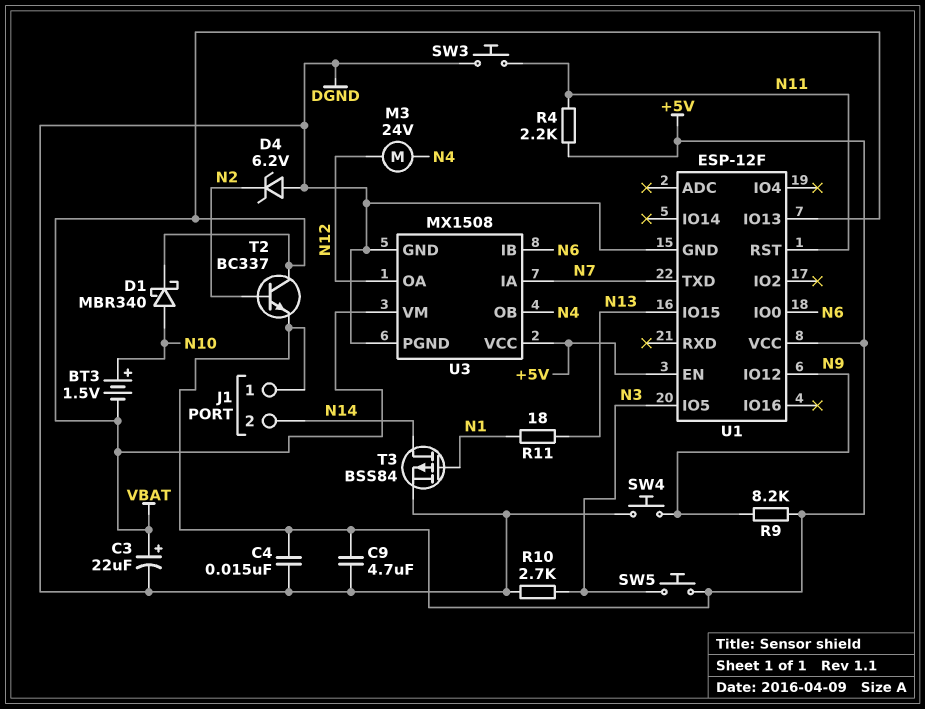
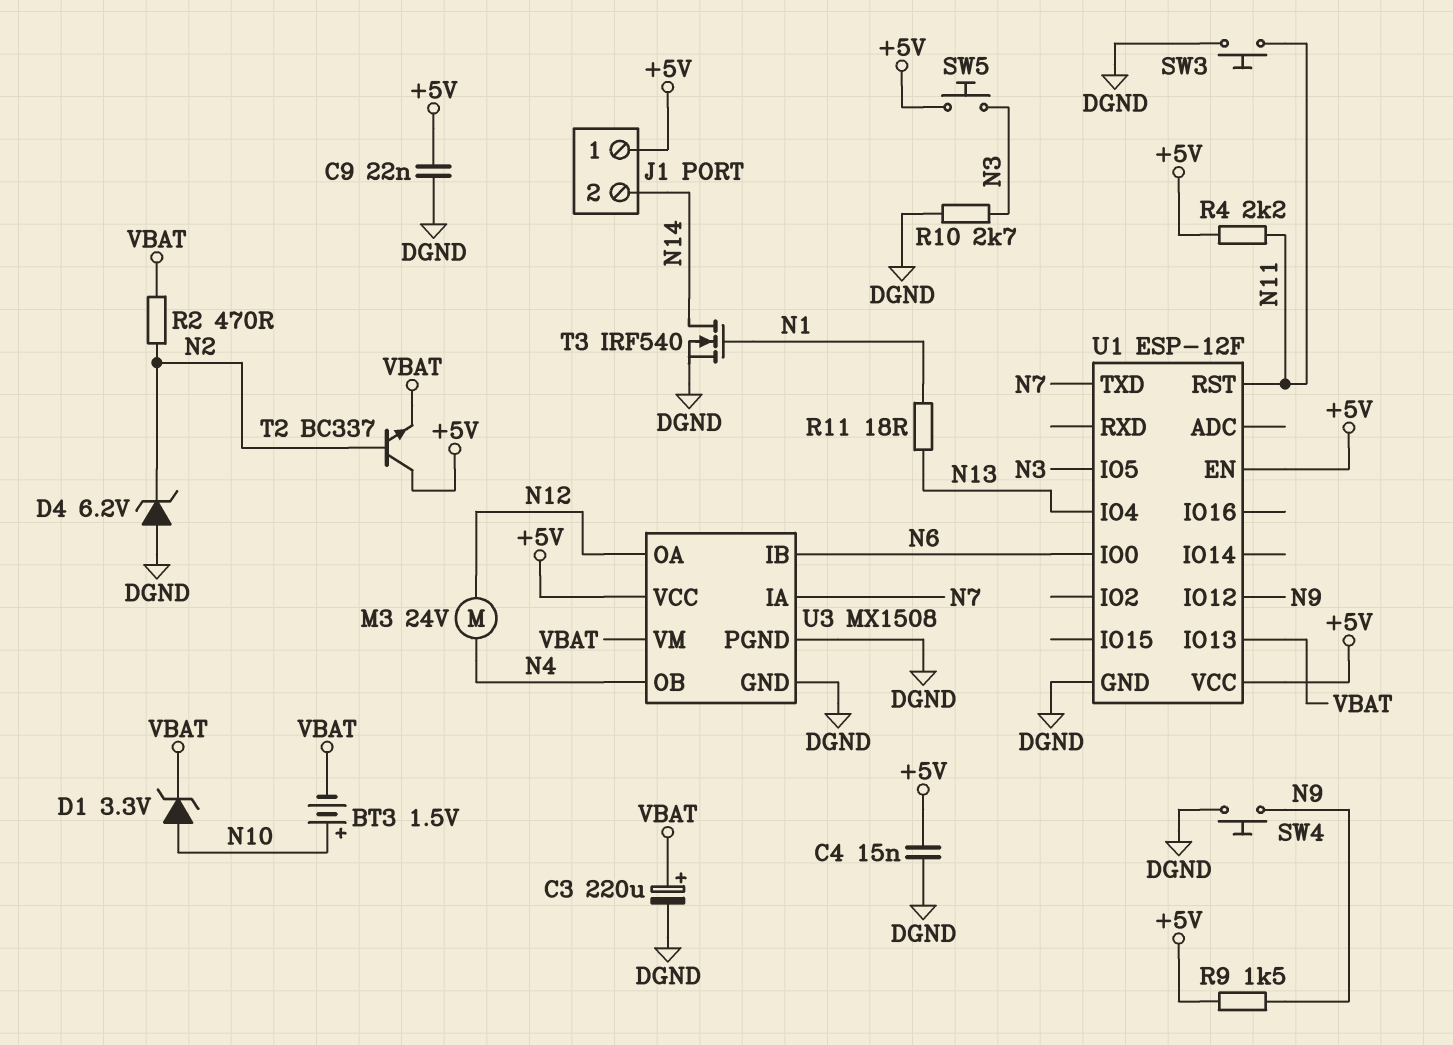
C3: 22uF (plus VBAT, minus DGND) -> 220uF (plus VBAT, minus DGND)
C9: 4.7uF (+5V, DGND) -> 22nF (+5V, DGND)
D1: schottky MBR340 (A N10, K VBAT) -> zener 3.3V (A N10, K VBAT)
R2: none -> 470 (N2, VBAT)
R9: 8.2k (+5V, N9) -> 1.5k (+5V, N9)
T2: NPN BC337 (B N2, C VBAT, E +5V) -> NPN BC337 (B N2, C +5V, E VBAT)
T3: PMOS BSS84 (G N1, D N14, S DGND) -> NMOS IRF540 (G N1, D N14, S DGND)
U1 pin IO4: none -> N13
U1 pin IO15: N13 -> none

